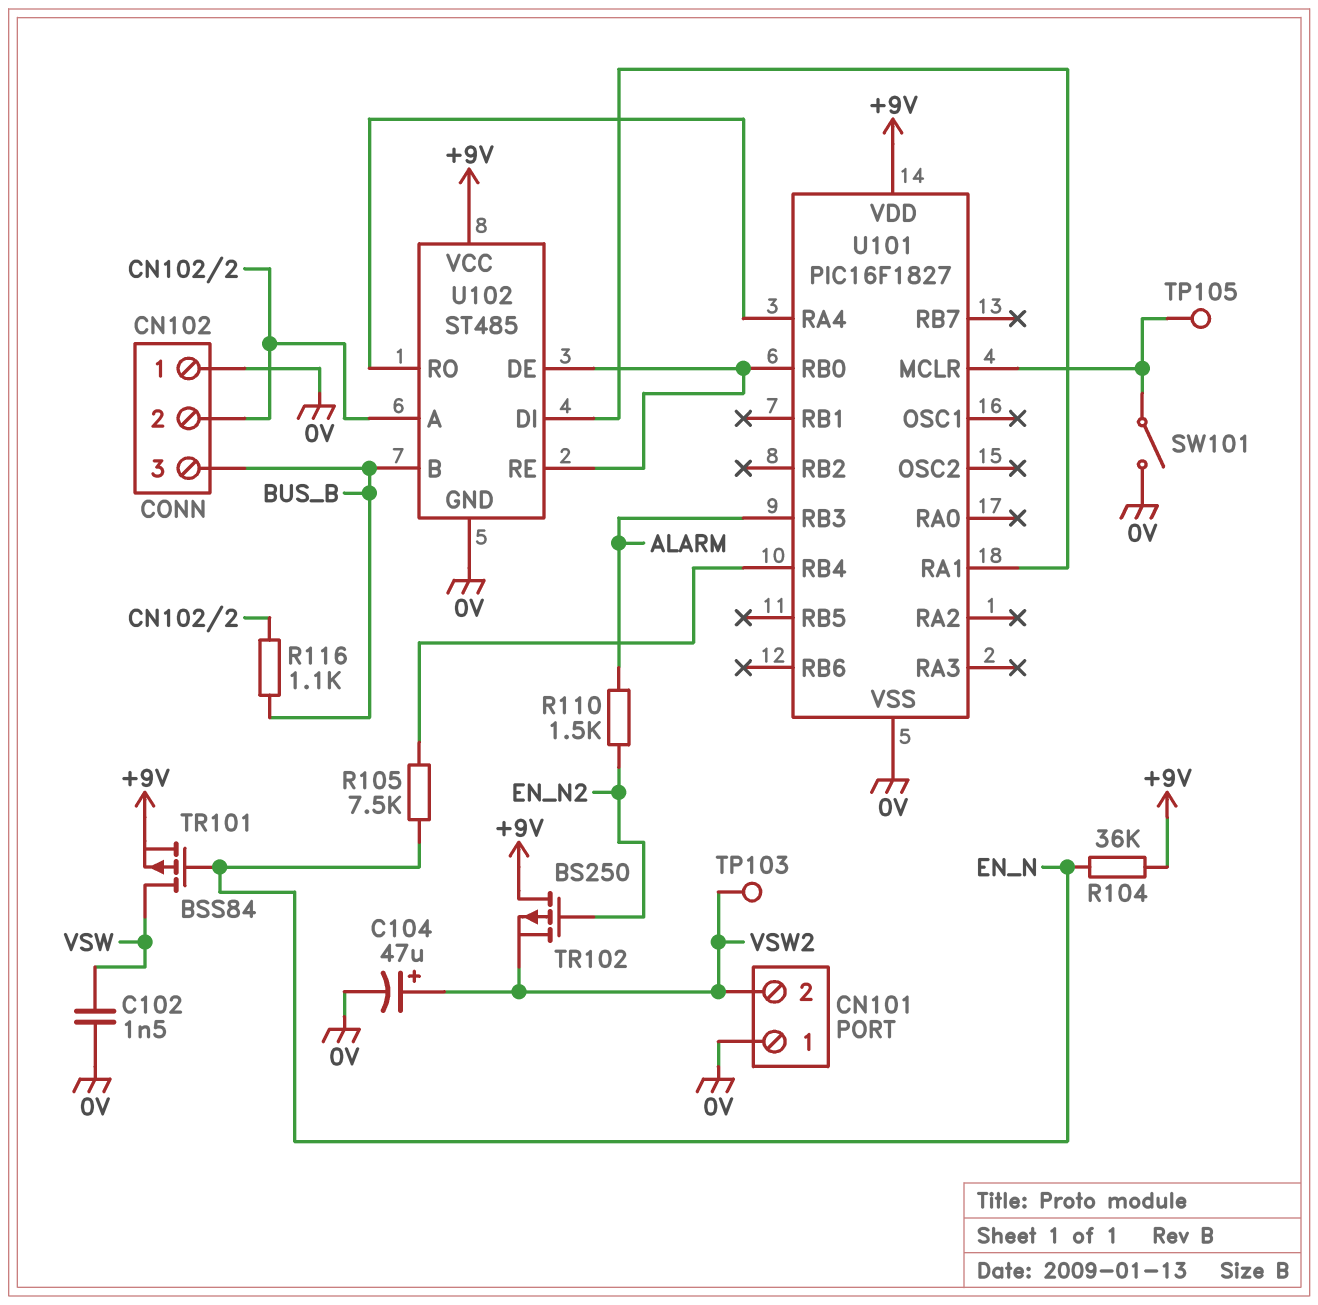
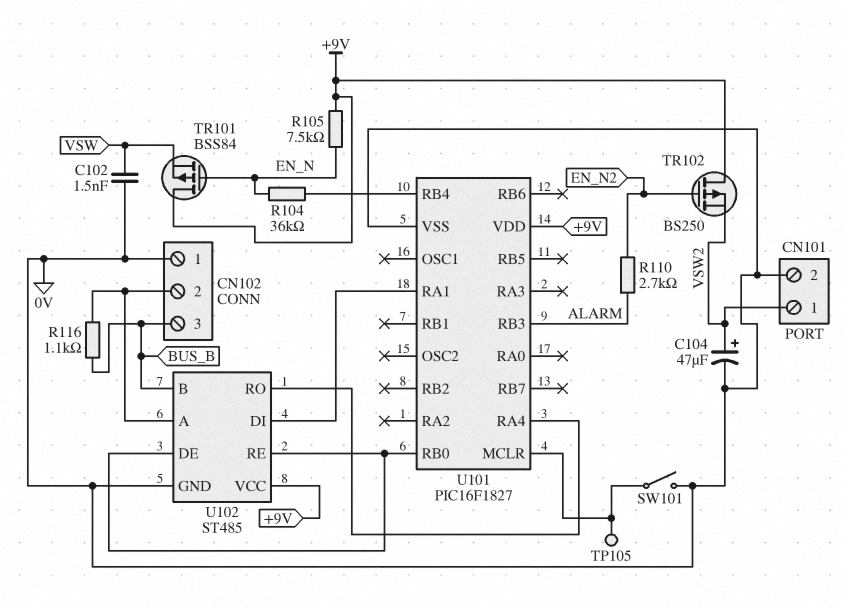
CN101 pin 1: 0V -> VSW2
CN101 pin 2: VSW2 -> 0V
R104: 36k (+9V, EN_N) -> 36k (EN_N, U101/RB4)
R105: 7.5k (EN_N, U101/RB4) -> 7.5k (+9V, EN_N)
R110: 1.5k (ALARM, EN_N2) -> 2.7k (ALARM, EN_N2)
TP103: test point (VSW2) -> none
TR101: PMOS BSS84 (G EN_N, D VSW, S +9V) -> PMOS BSS84 (G EN_N, D +9V, S VSW)

